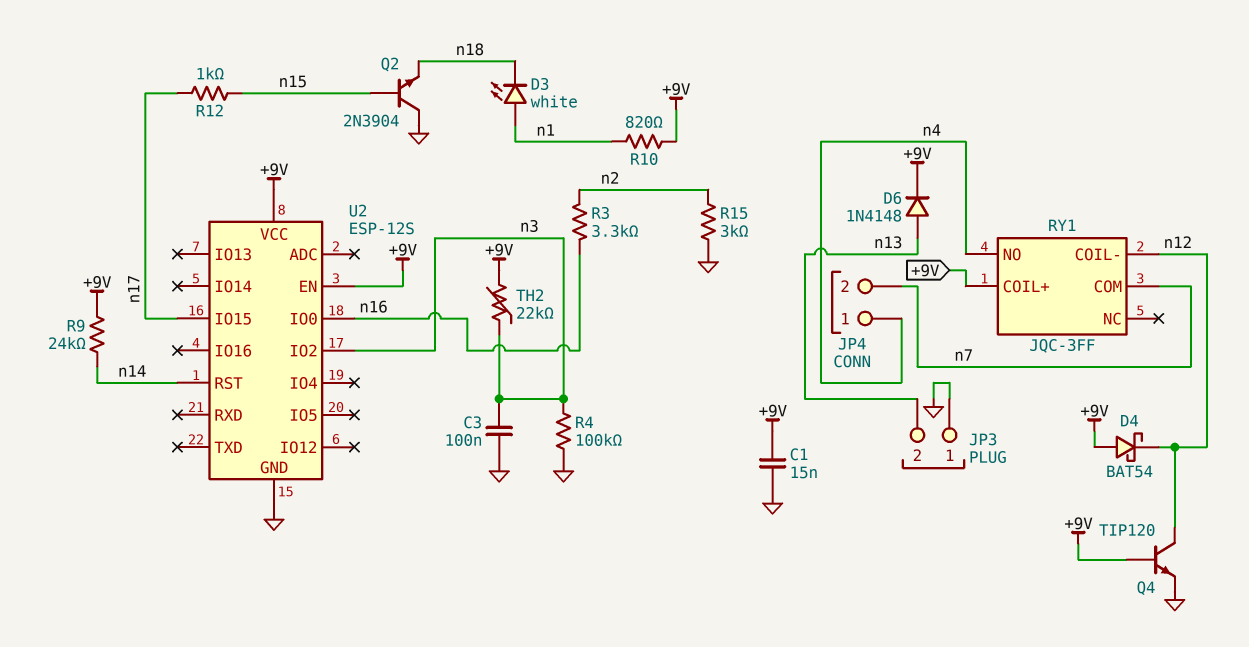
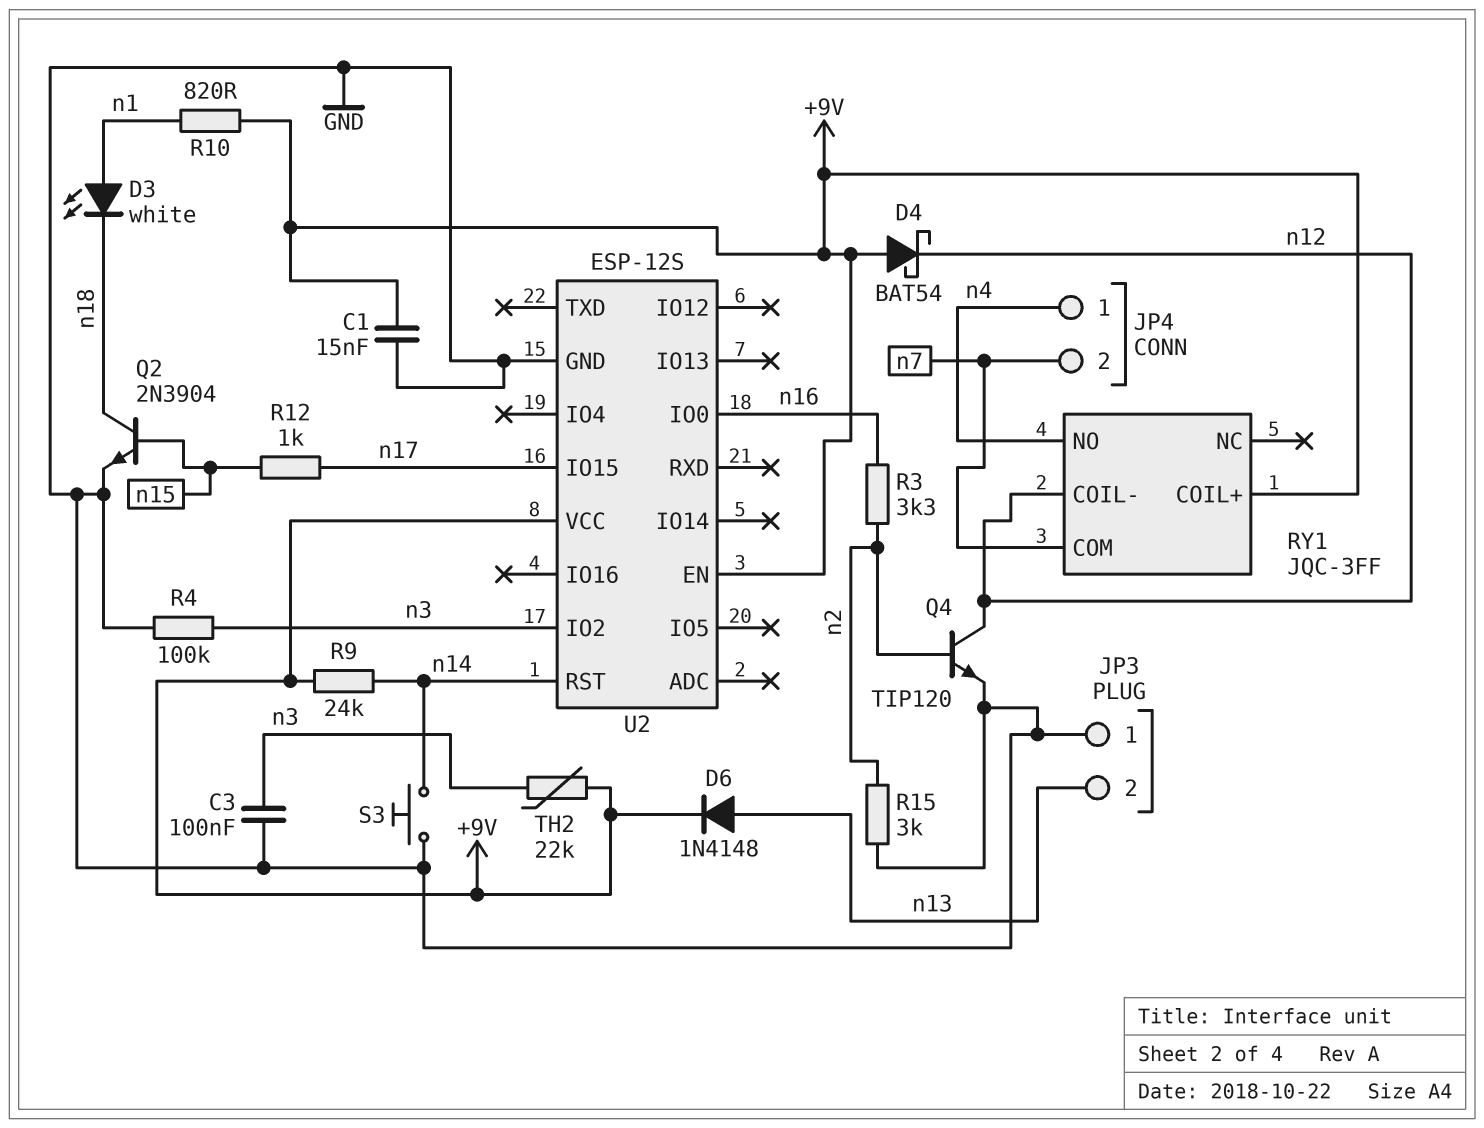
Q2: NPN 2N3904 (B n15, C GND, E n18) -> NPN 2N3904 (B n15, C n18, E GND)
Q4: NPN TIP120 (B +9V, C n12, E GND) -> NPN TIP120 (B n2, C n12, E GND)
S3: none -> button (GND, n14)

